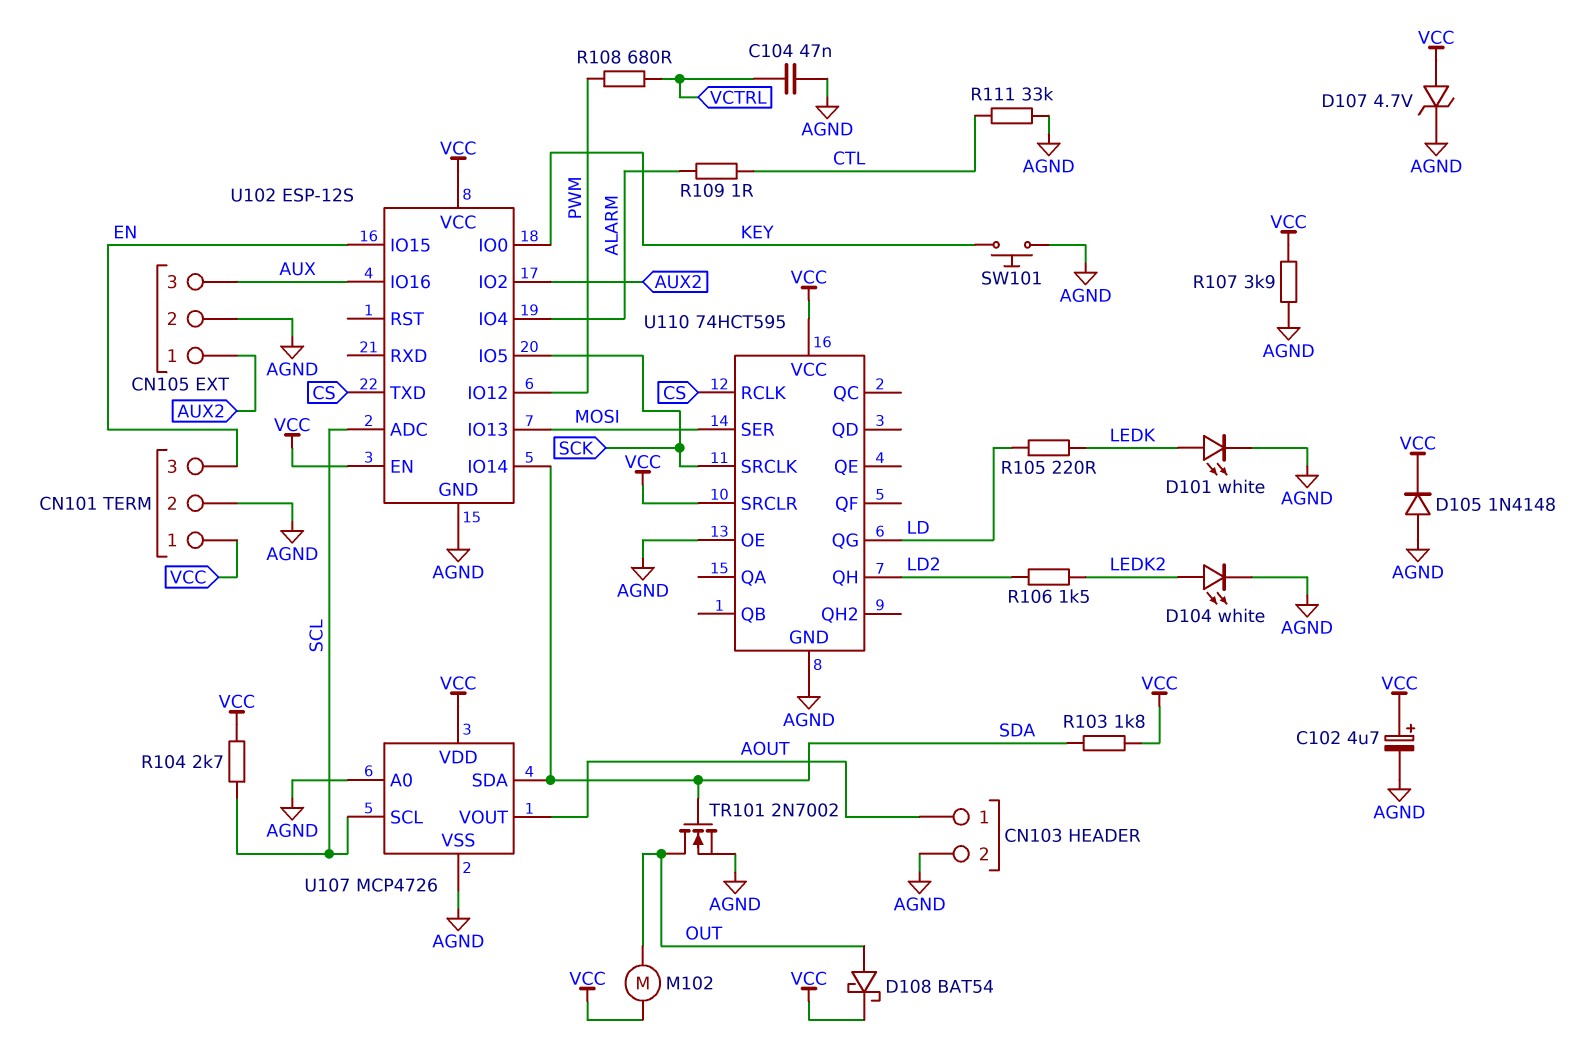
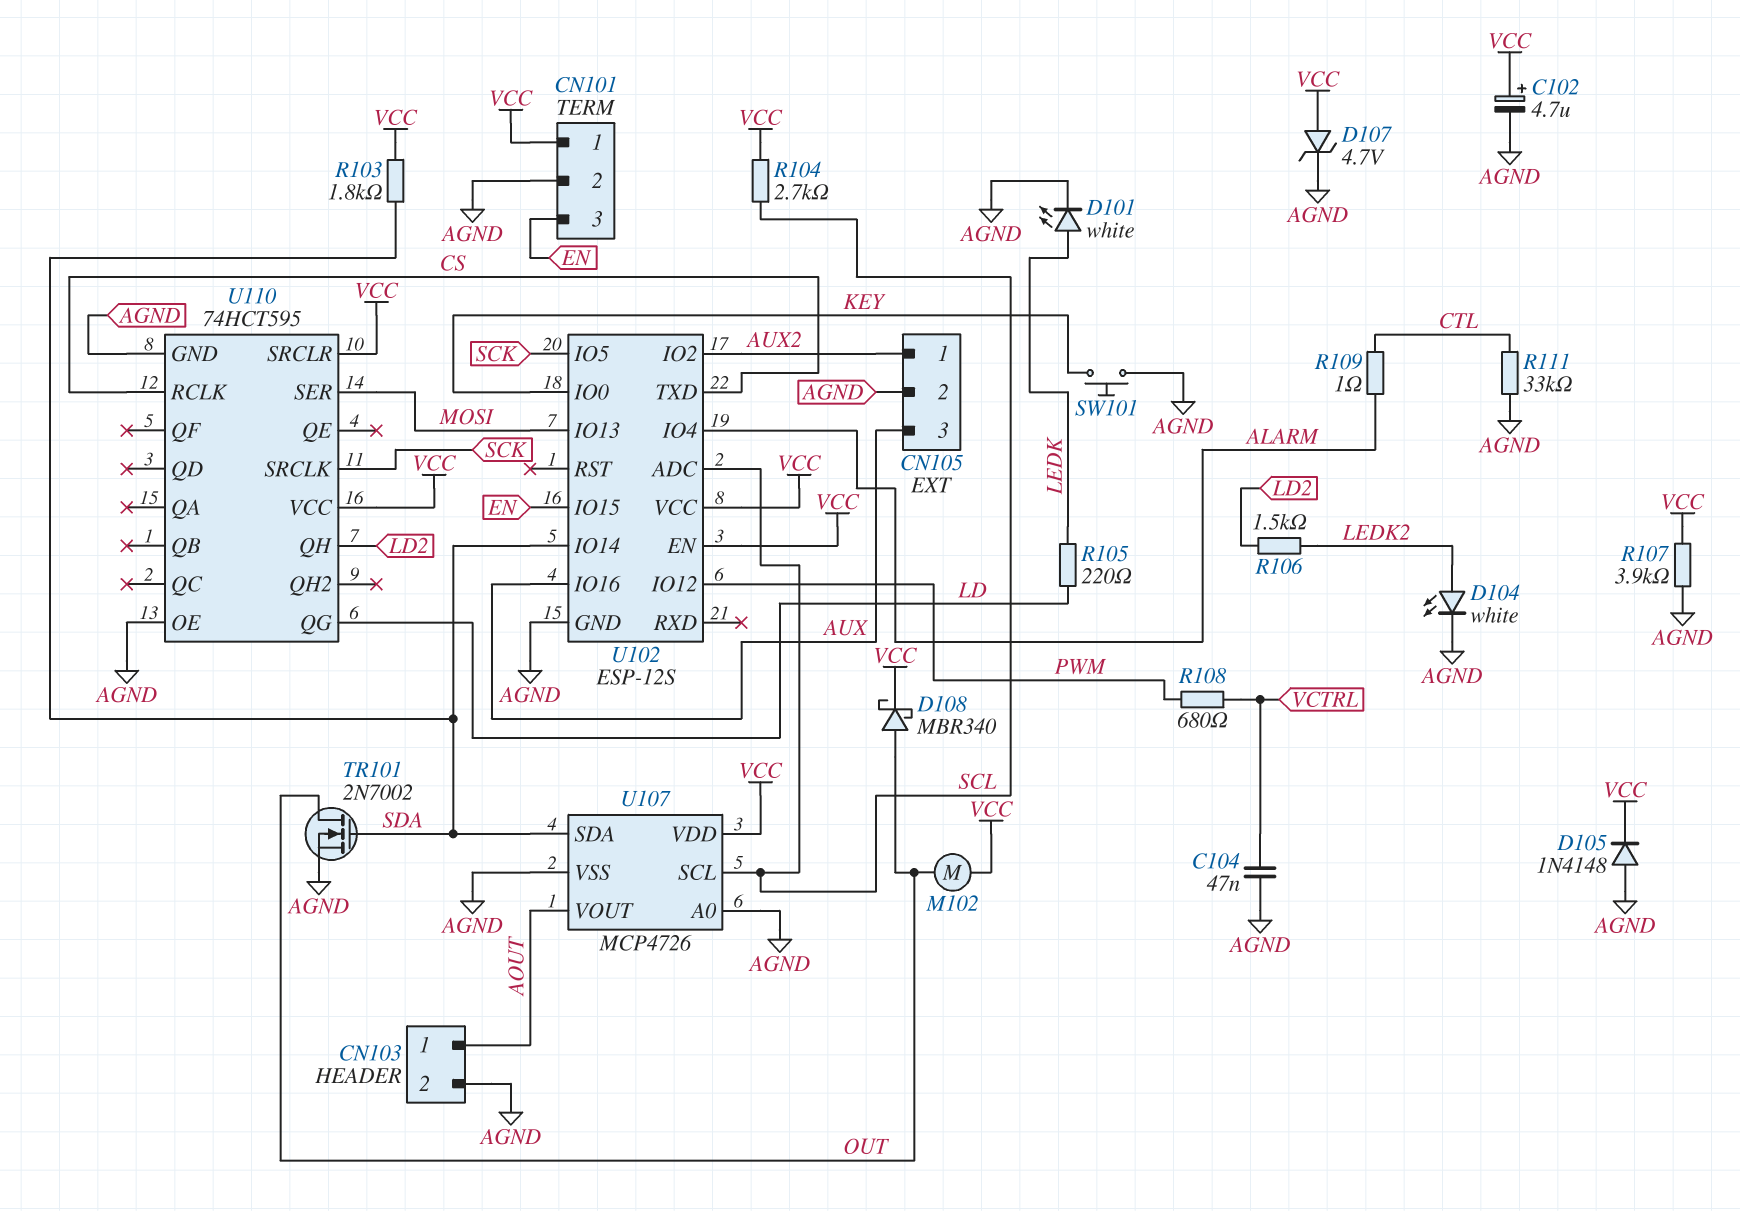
D108: schottky BAT54 (A OUT, K VCC) -> schottky MBR340 (A OUT, K VCC)

